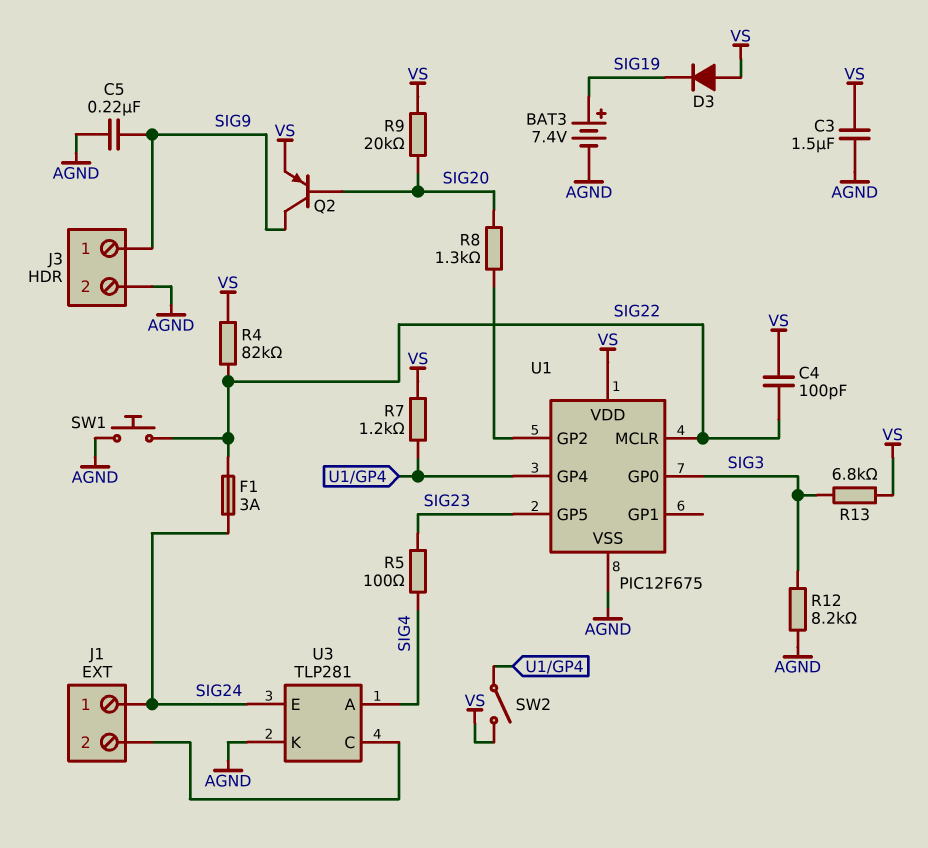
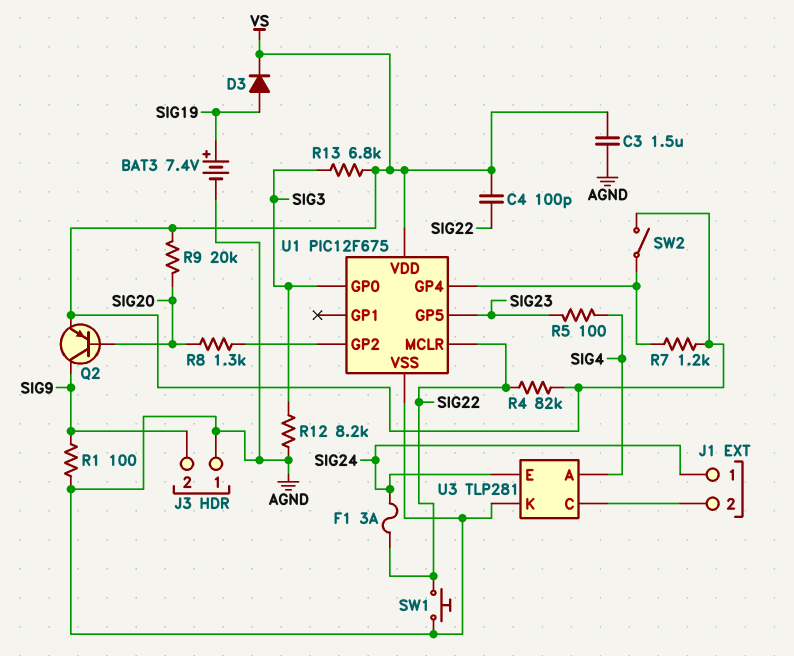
C5: 220nF (AGND, SIG9) -> none
D3: diode (A VS, K SIG19) -> diode (A SIG19, K VS)
J3 pin 1: SIG9 -> AGND
J3 pin 2: AGND -> SIG9
R1: none -> 100 (AGND, SIG9)

